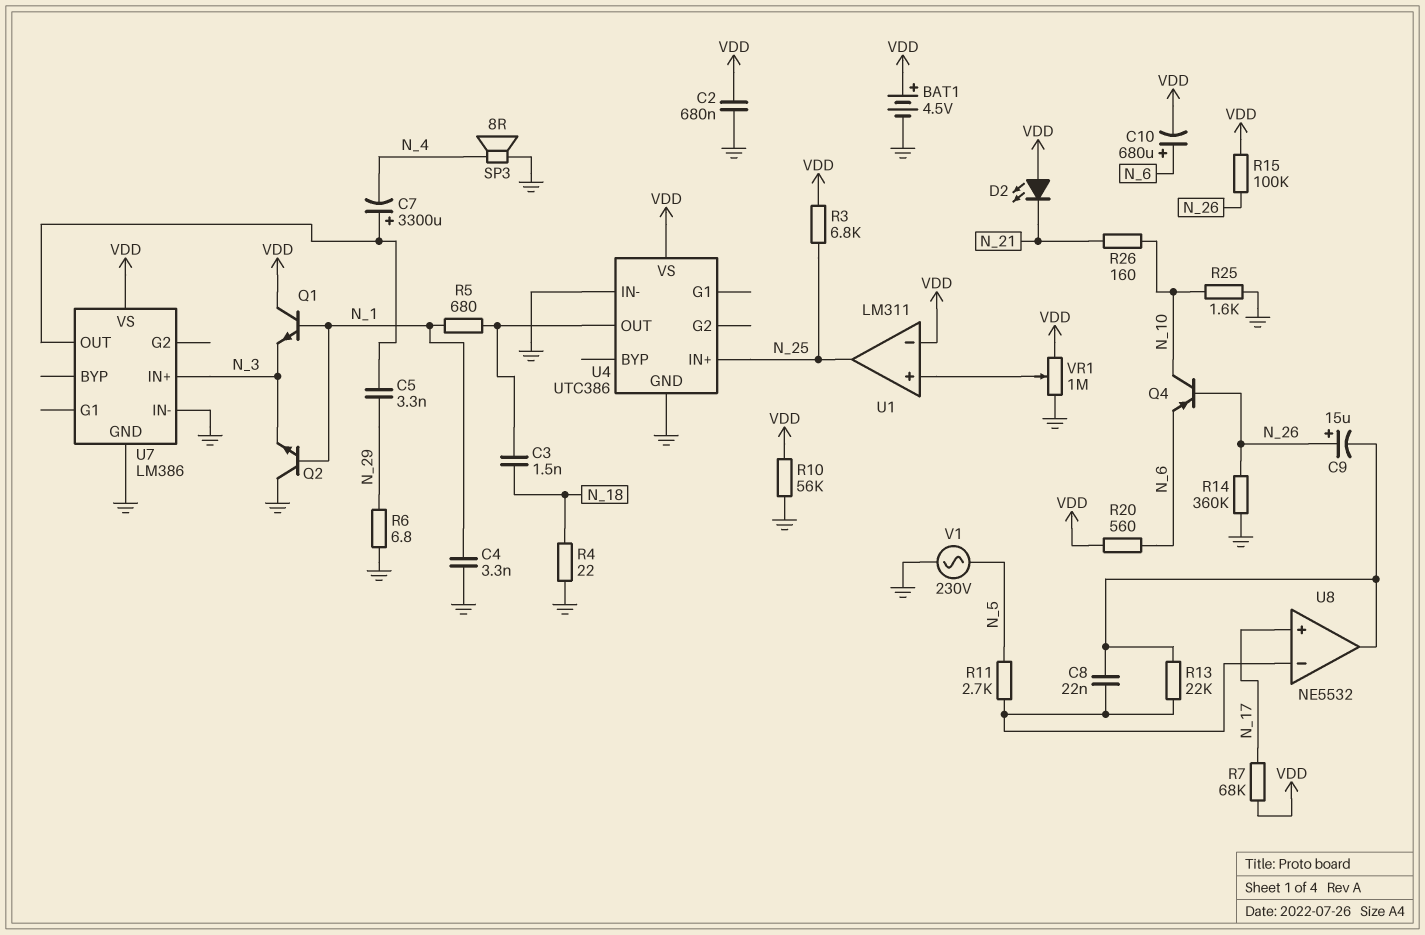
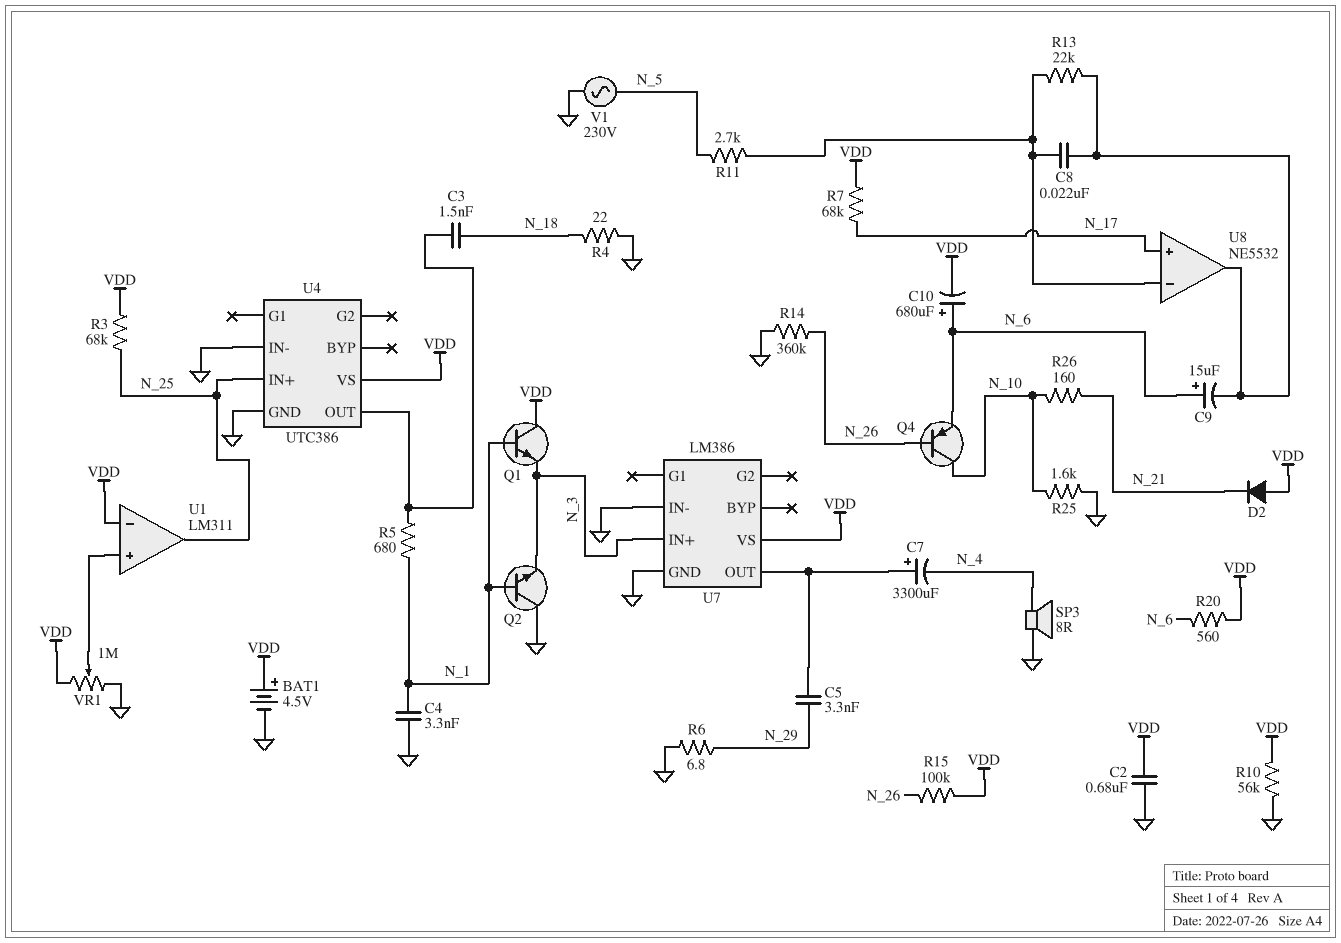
C9: 15uF (plus N_26, minus U8/out) -> 15uF (plus N_6, minus U8/out)
D2: LED (A VDD, K N_21) -> diode (A VDD, K N_21)
R3: 6.8k (N_25, VDD) -> 68k (N_25, VDD)

